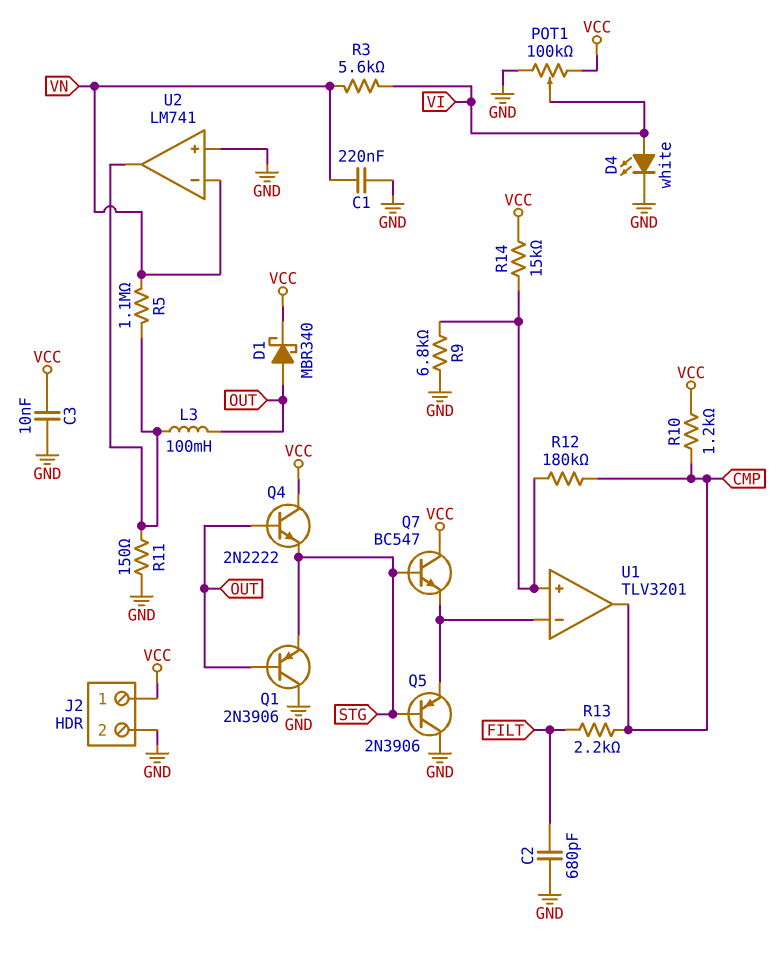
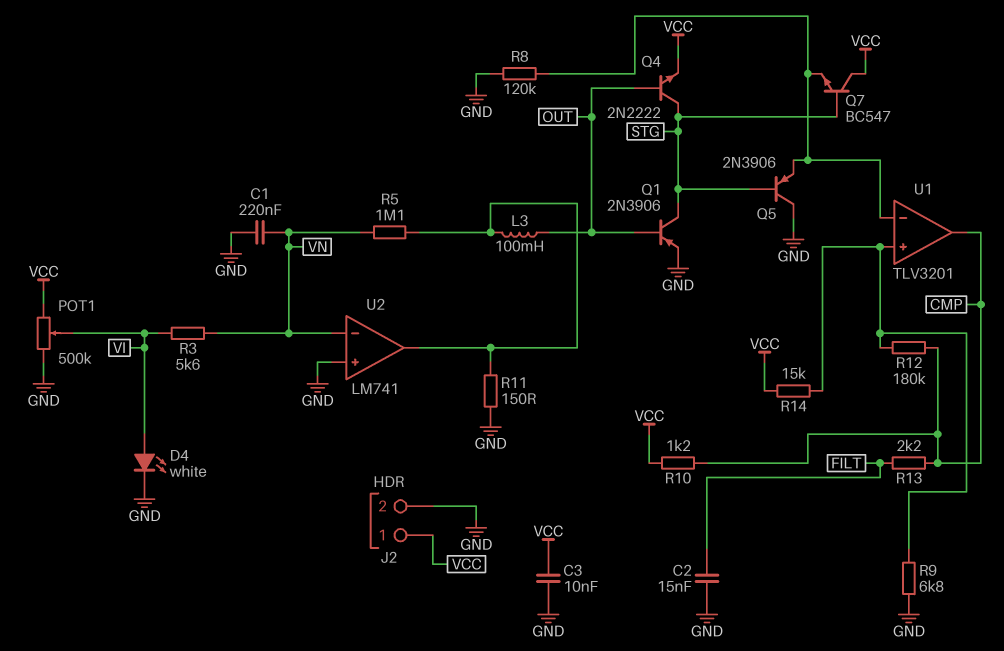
C2: 680pF (FILT, GND) -> 15nF (FILT, GND)
D1: schottky MBR340 (A OUT, K VCC) -> none
POT1: 100k (GND, VCC, wiper VI) -> 500k (GND, VCC, wiper VI)
Q1: PNP 2N3906 (B OUT, C GND, E STG) -> PNP 2N3906 (B OUT, C STG, E GND)
Q4: NPN 2N2222 (B OUT, C VCC, E STG) -> NPN 2N2222 (B OUT, C STG, E VCC)
R8: none -> 120k (GND, U1/in-)

